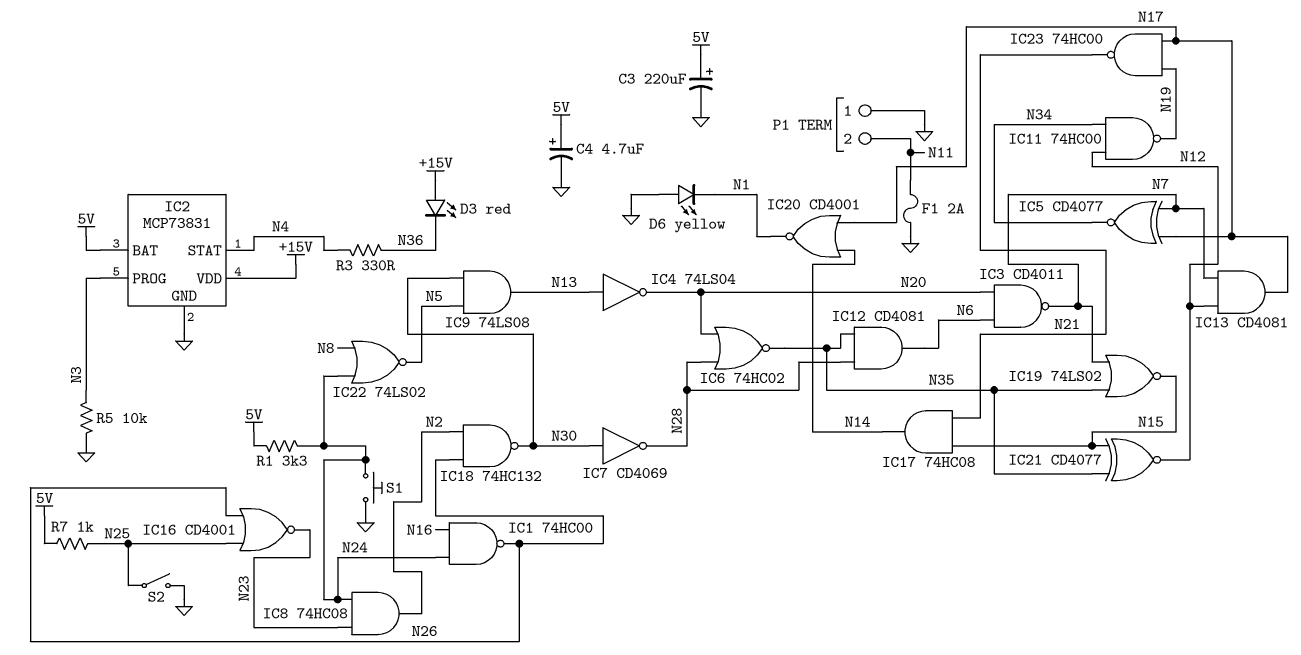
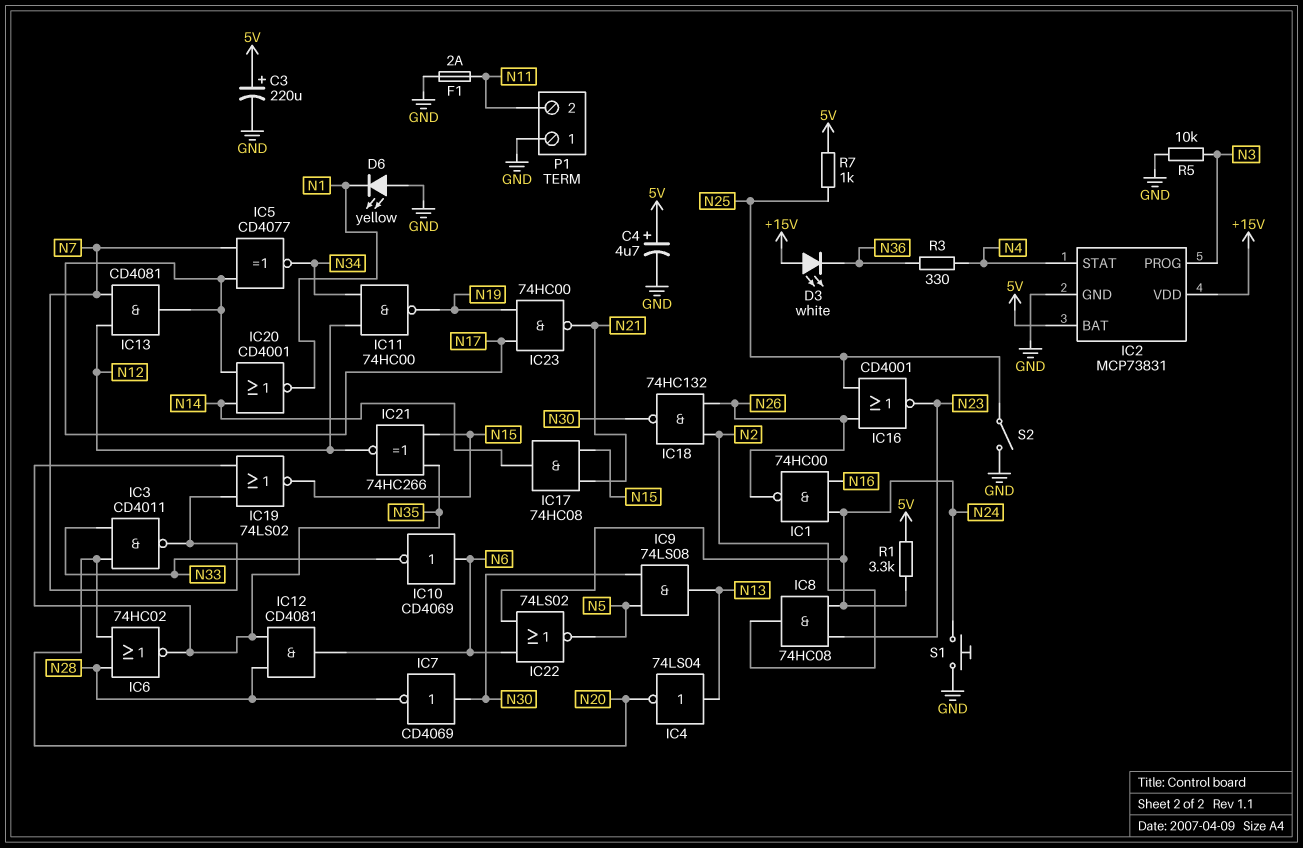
D3: LED red (A +15V, K N36) -> LED white (A +15V, K N36)
IC3: NAND CD4011 (in N6, in N20, out N7) -> NAND CD4011 (in N20, in N33, out N7)
IC10: none -> NOT CD4069 (in N6, out N33)
IC21: XNOR CD4077 (in N15, in N35, out N12) -> XNOR 74HC266 (in N15, in N35, out N12)
IC22: NOR 74LS02 (in N8, in N24, out N5) -> NOR 74LS02 (in N6, in N24, out N5)

